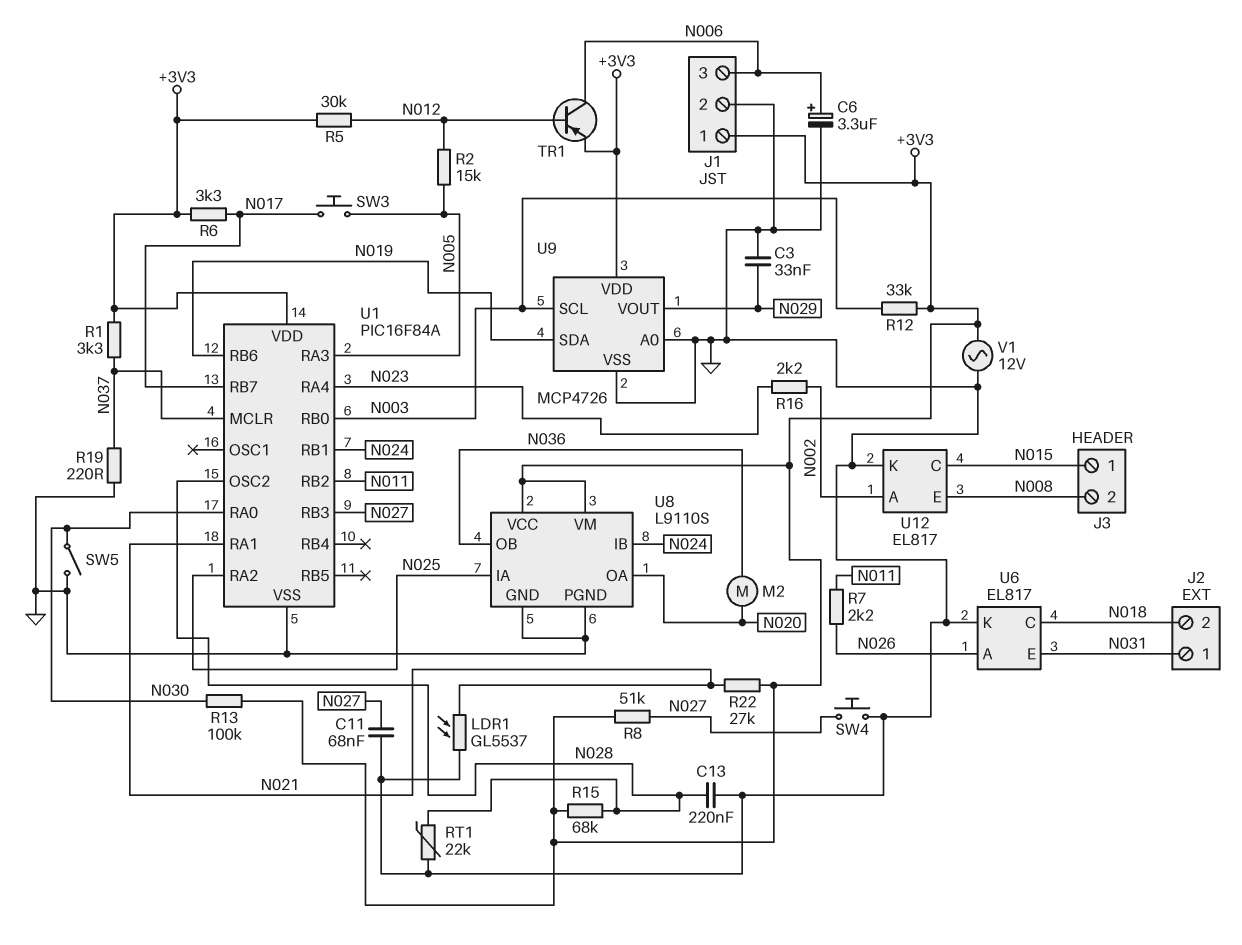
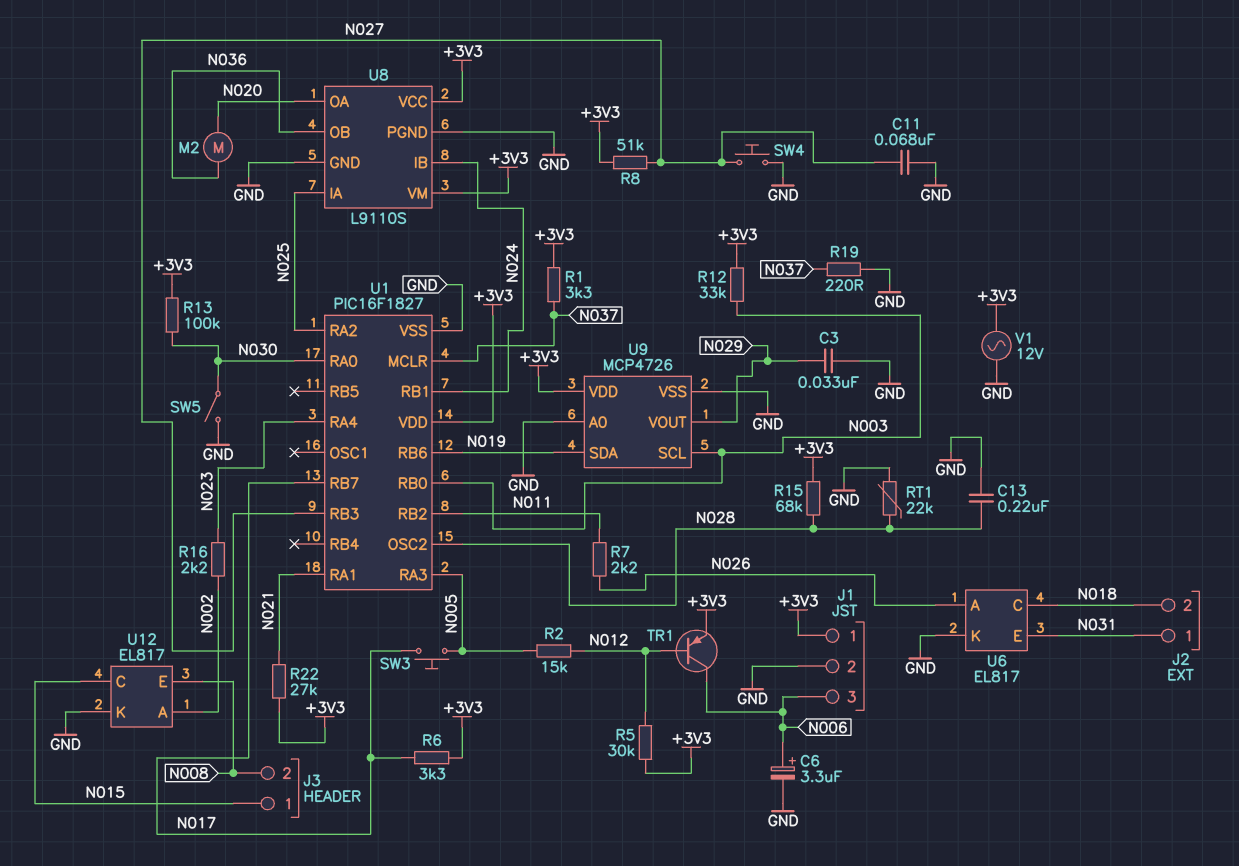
LDR1: GL5537 (GND, N021) -> none
U1: PIC16F84A -> PIC16F1827

